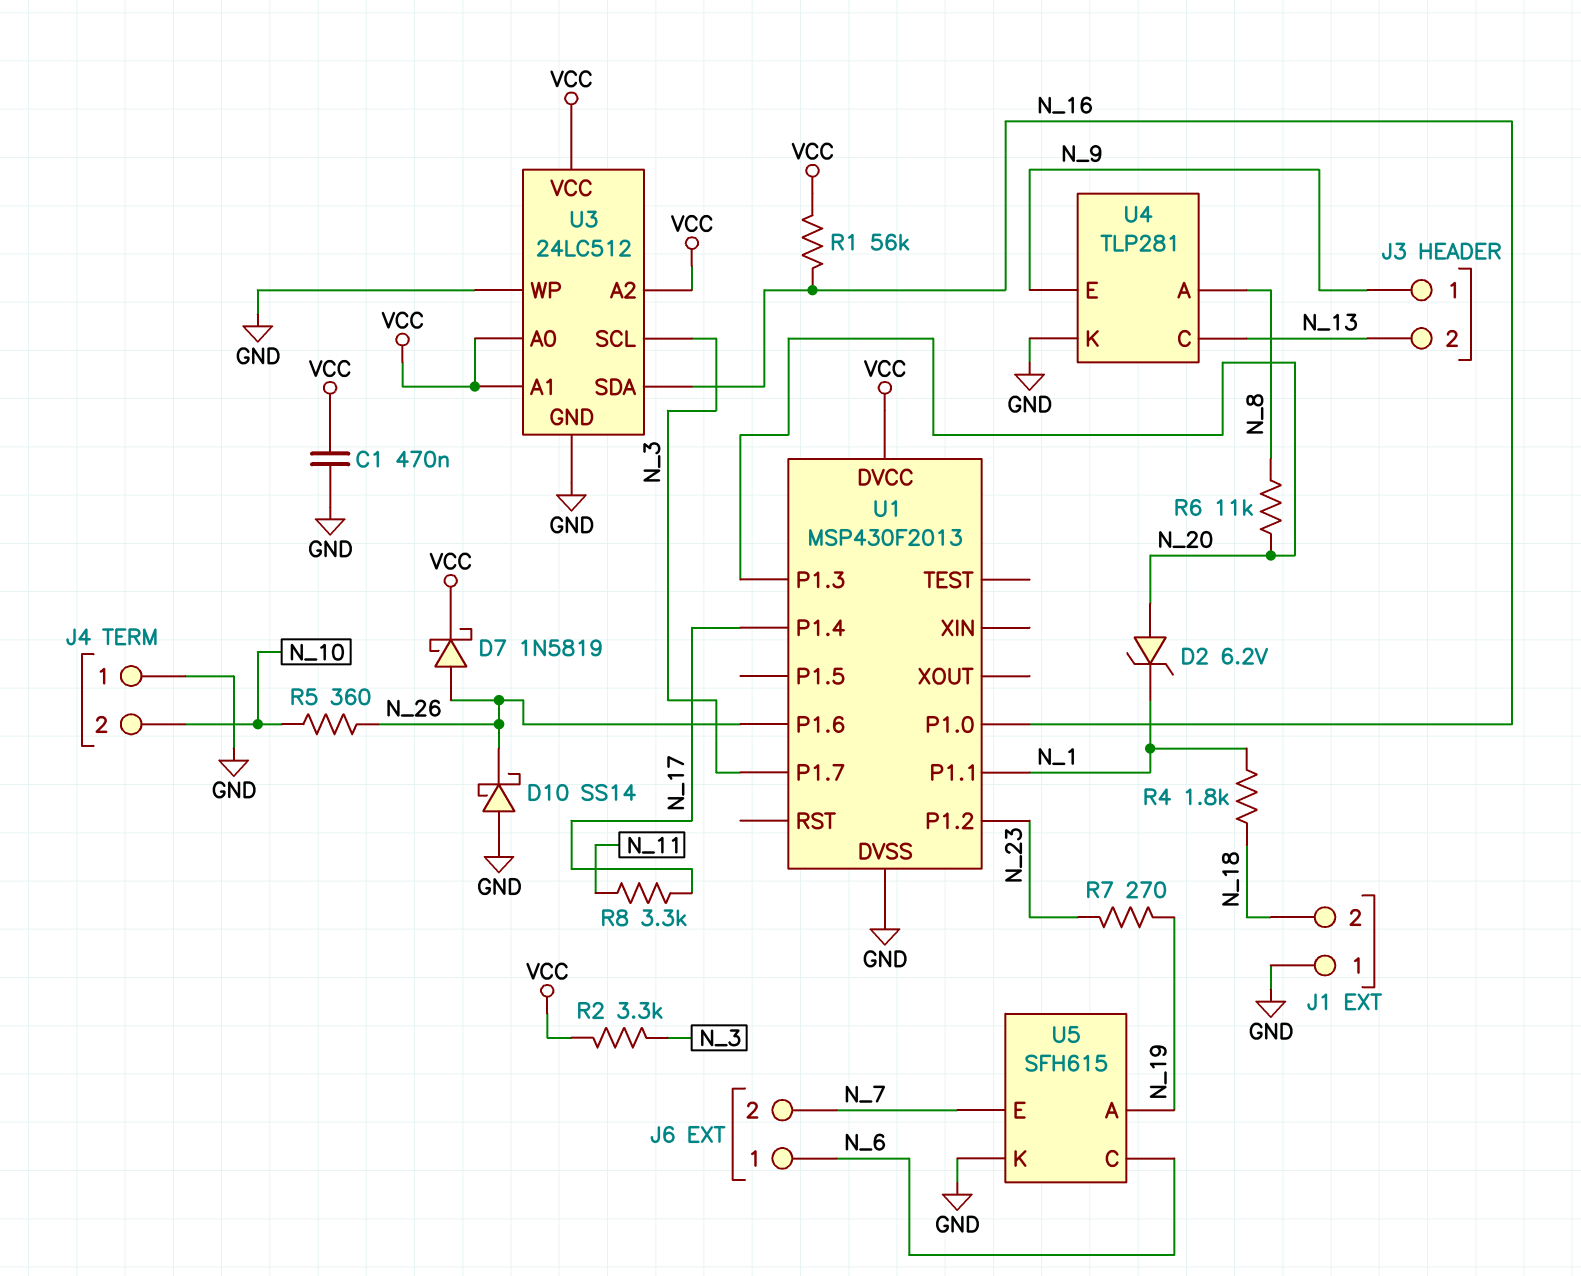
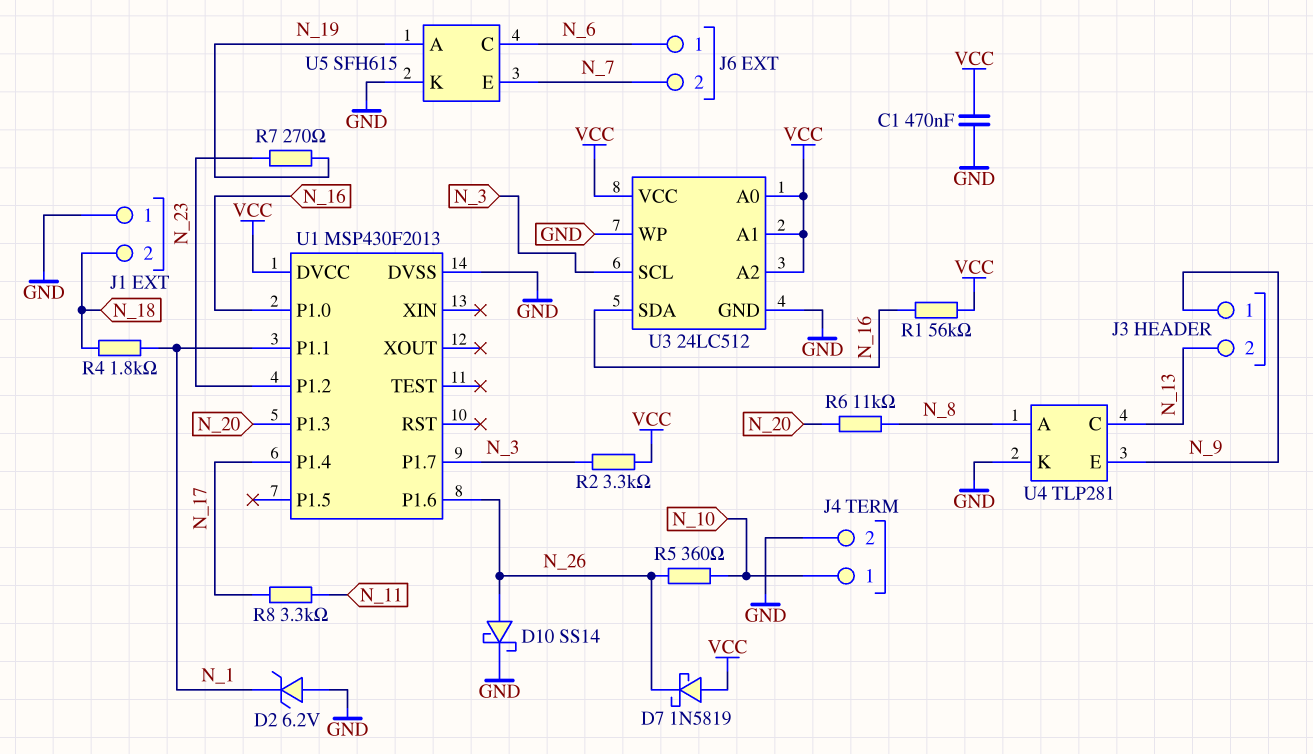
D2: zener 6.2V (A N_20, K N_1) -> zener 6.2V (A GND, K N_1)
D7: schottky 1N5819 (A N_26, K VCC) -> schottky 1N5819 (A VCC, K N_26)
D10: schottky SS14 (A GND, K N_26) -> schottky SS14 (A N_26, K GND)
J4 pin 1: GND -> N_10
J4 pin 2: N_10 -> GND

